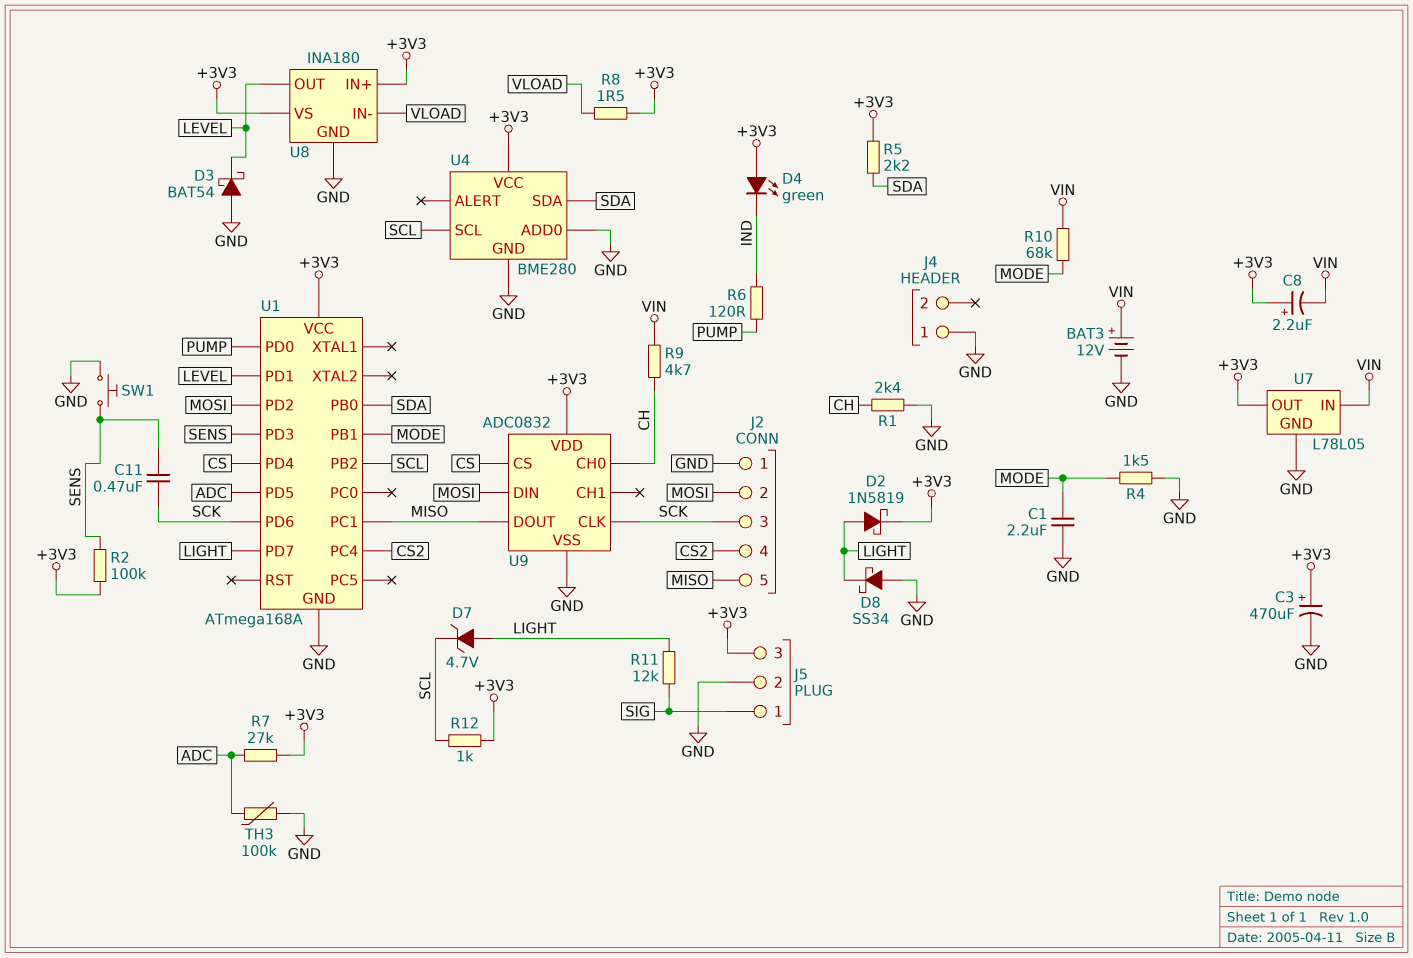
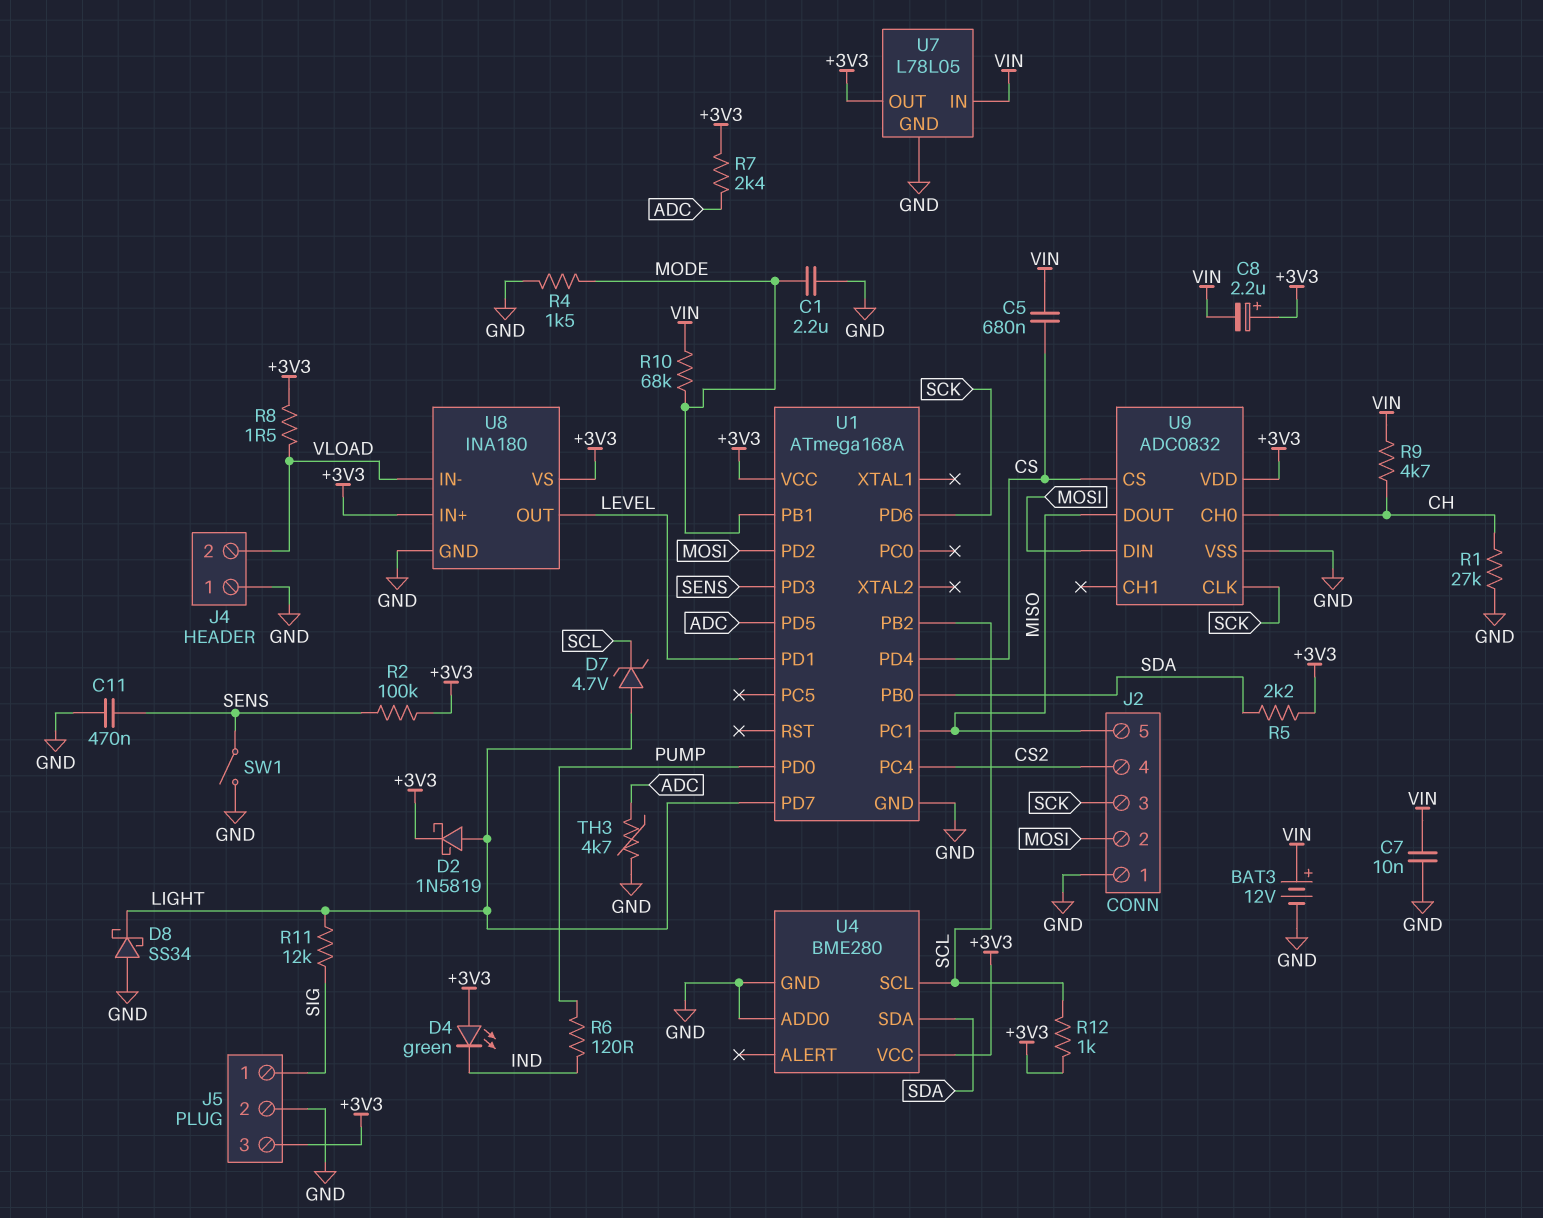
C3: 470uF (plus +3V3, minus GND) -> none
C5: none -> 680nF (CS, VIN)
C7: none -> 10nF (GND, VIN)
C11: 470nF (SCK, SENS) -> 470nF (GND, SENS)
D3: schottky BAT54 (A GND, K LEVEL) -> none
J4 pin 2: none -> VLOAD
R1: 2.4k (CH, GND) -> 27k (CH, GND)
R7: 27k (+3V3, ADC) -> 2.4k (+3V3, ADC)
SW1: button (GND, SENS) -> switch (GND, SENS)
TH3: 100k (ADC, GND) -> 4.7k (ADC, GND)

